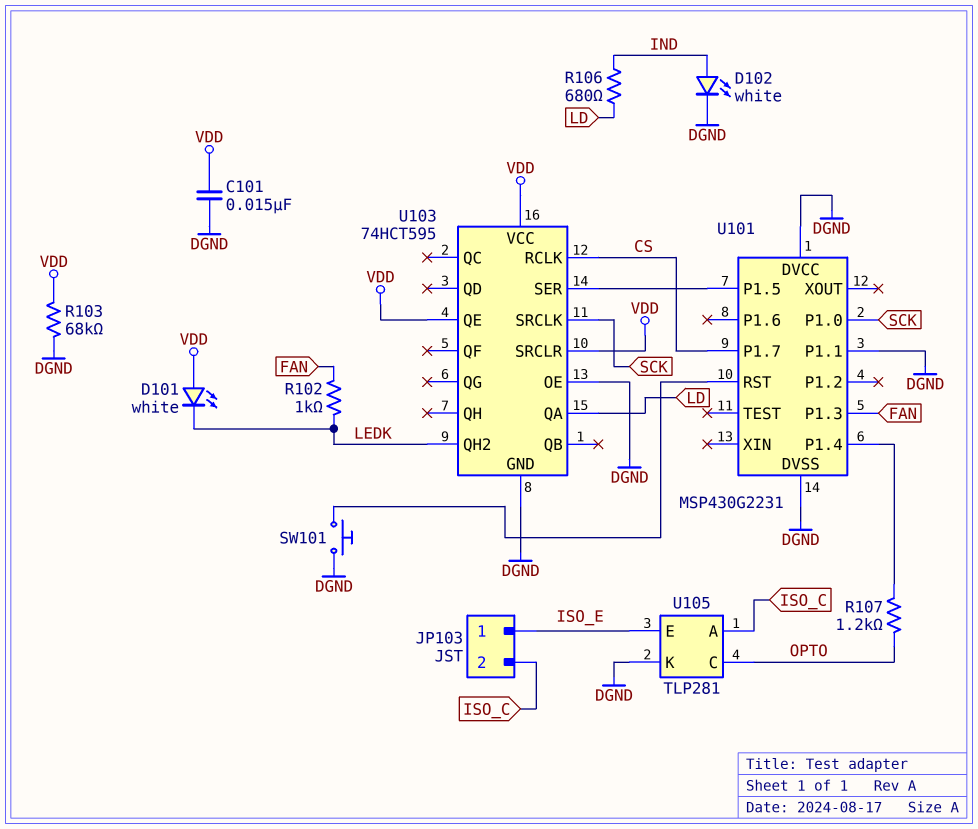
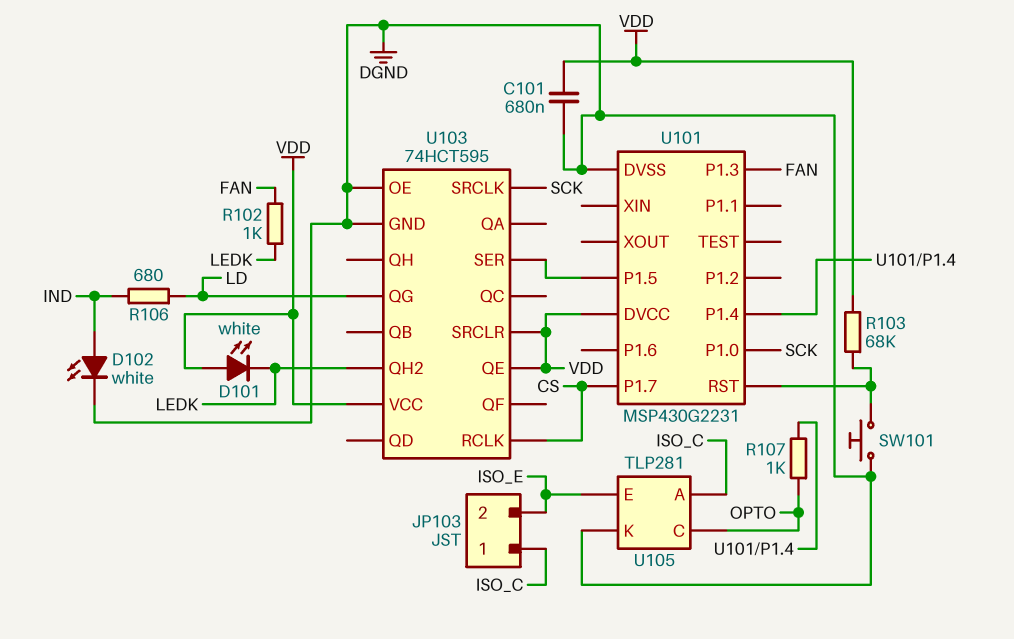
C101: 15nF (DGND, VDD) -> 680nF (DGND, VDD)
JP103 pin 1: ISO_E -> ISO_C
JP103 pin 2: ISO_C -> ISO_E
R103: 68k (DGND, VDD) -> 68k (U101/RST, VDD)
R107: 1.2k (OPTO, U101/P1.4) -> 1k (OPTO, U101/P1.4)
U101 pin DVCC: DGND -> VDD
U101 pin P1.1: DGND -> none
U103 pin QA: LD -> none
U103 pin QG: none -> LD

